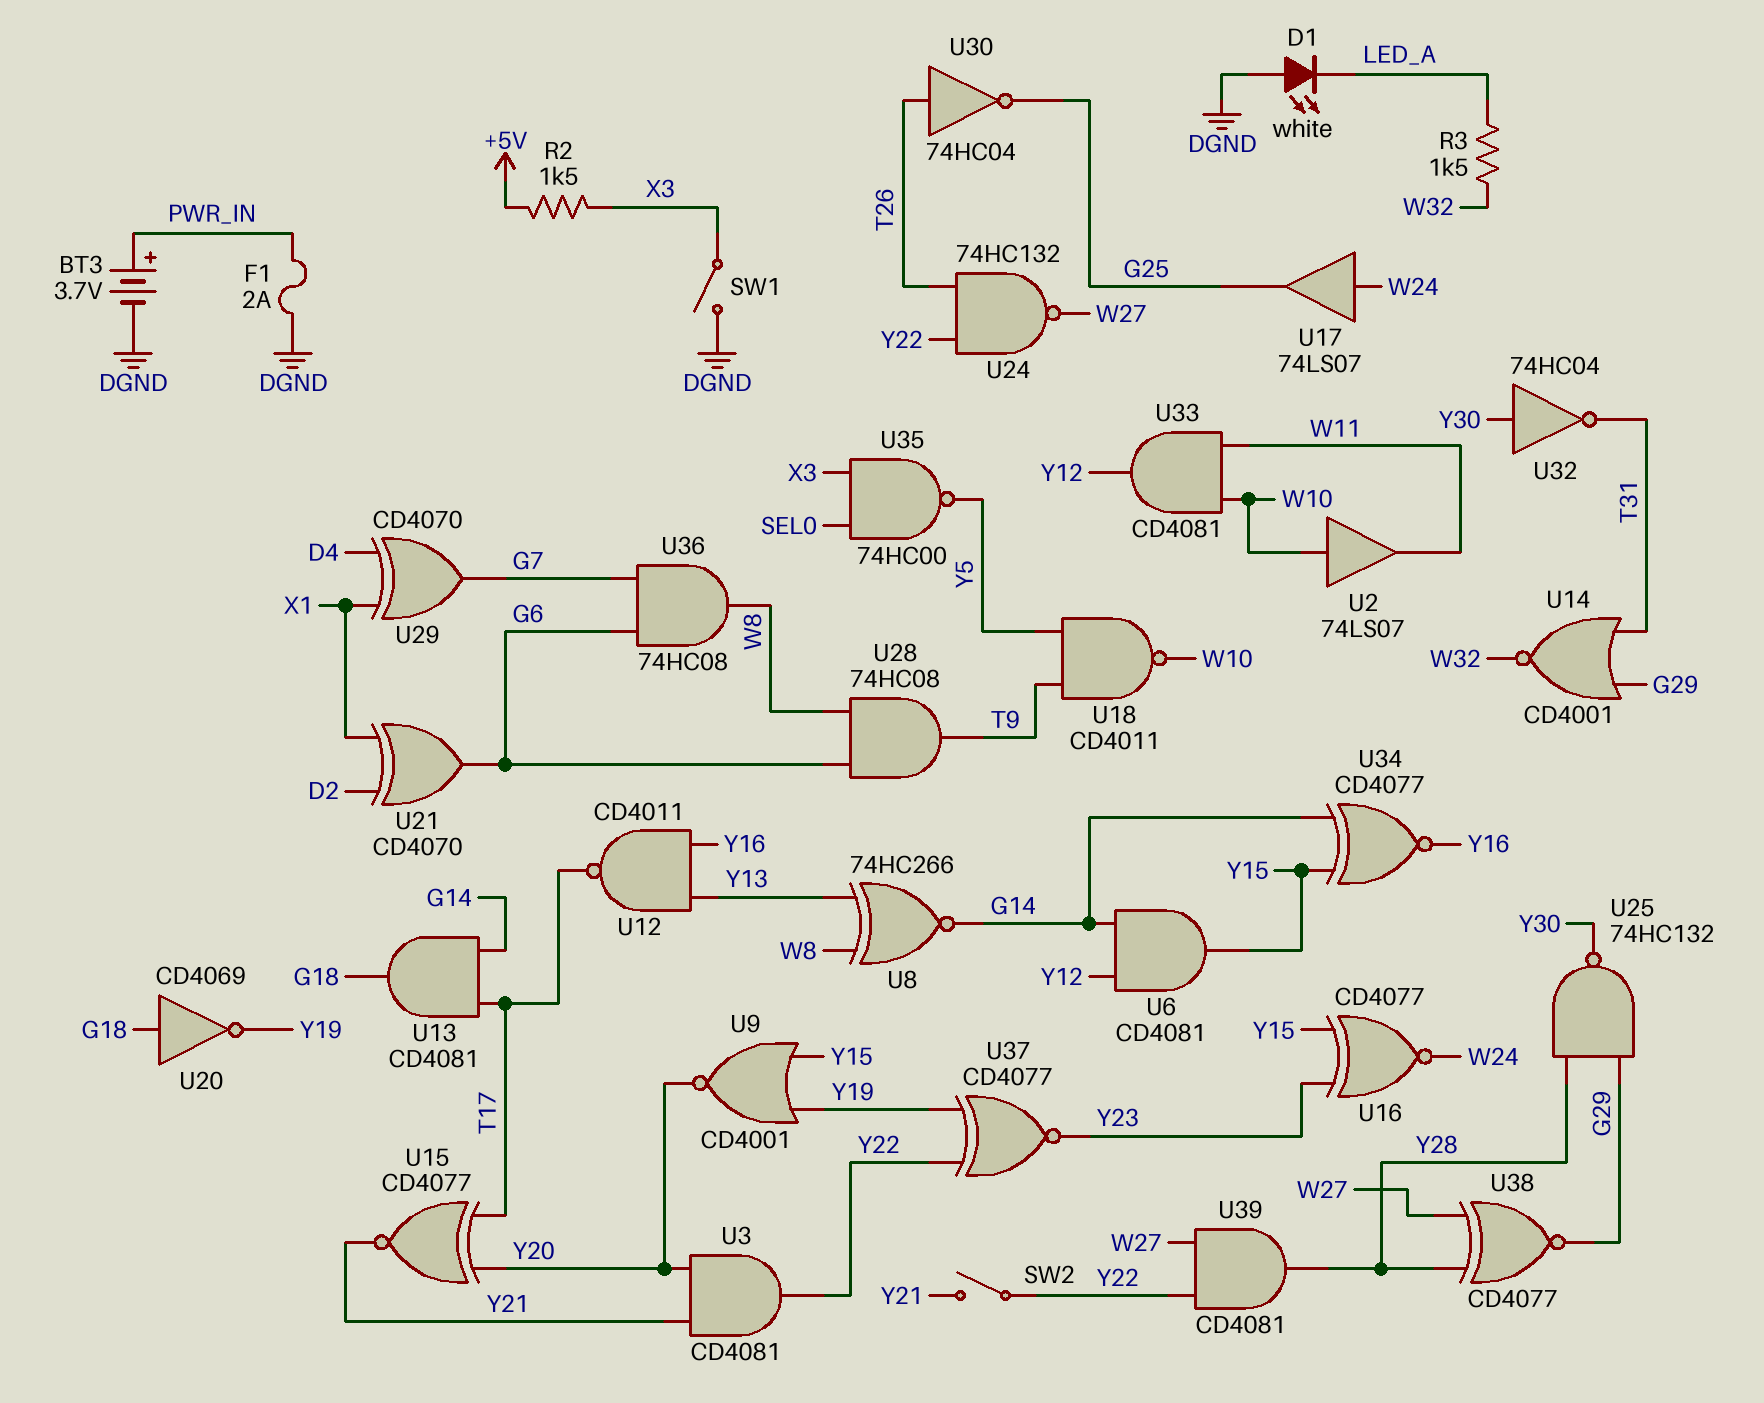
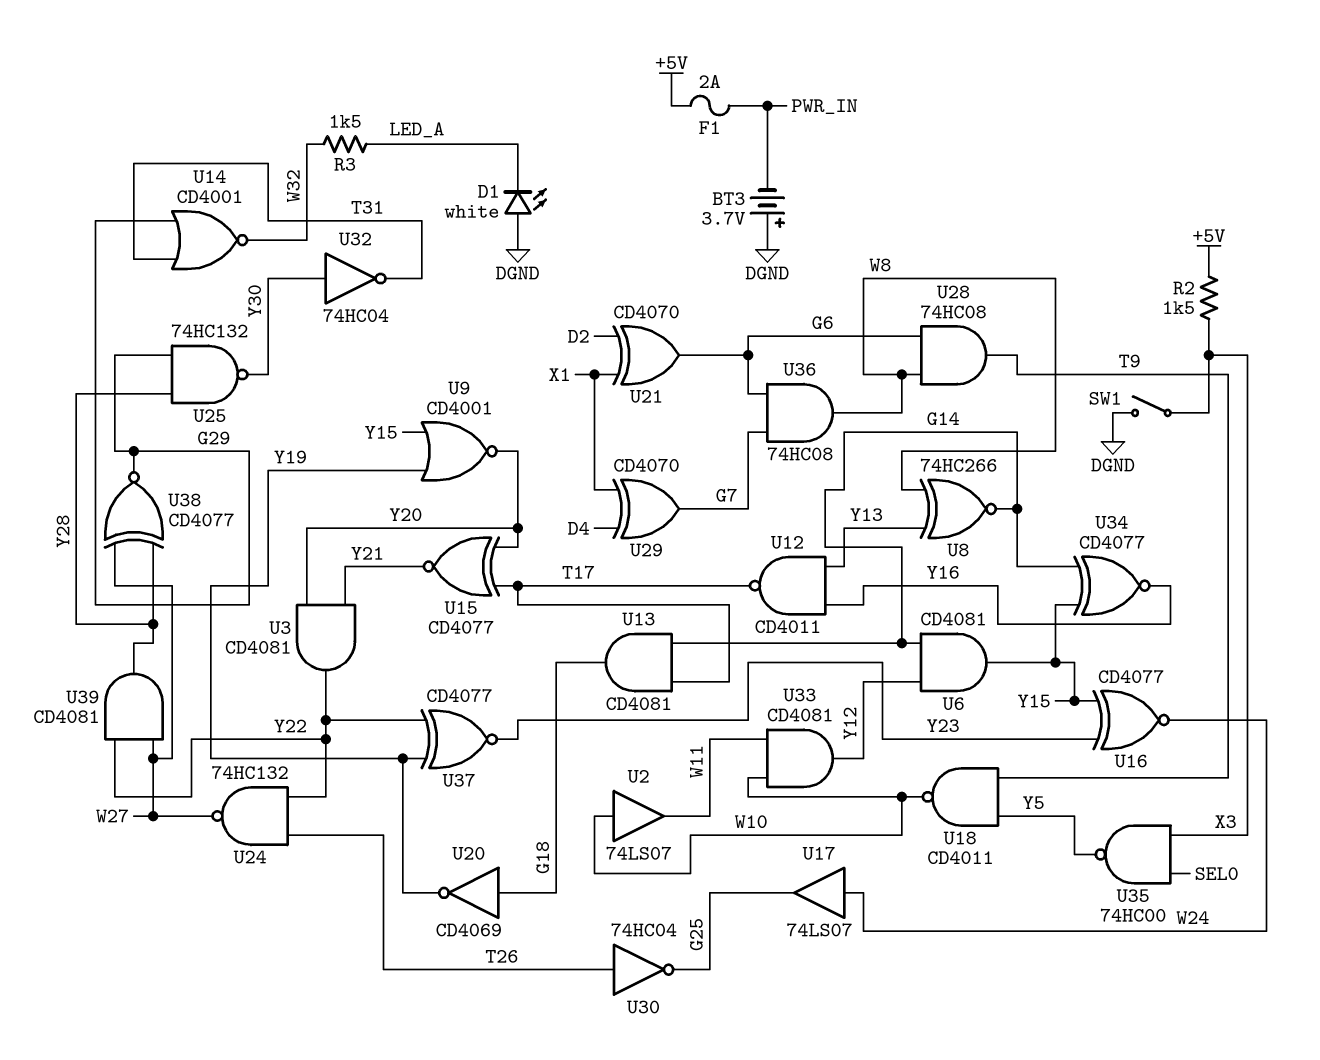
BT3: 3.7V (plus PWR_IN, minus DGND) -> 3.7V (plus DGND, minus PWR_IN)
F1: 2A (DGND, PWR_IN) -> 2A (+5V, PWR_IN)
SW2: switch (Y21, Y22) -> none

